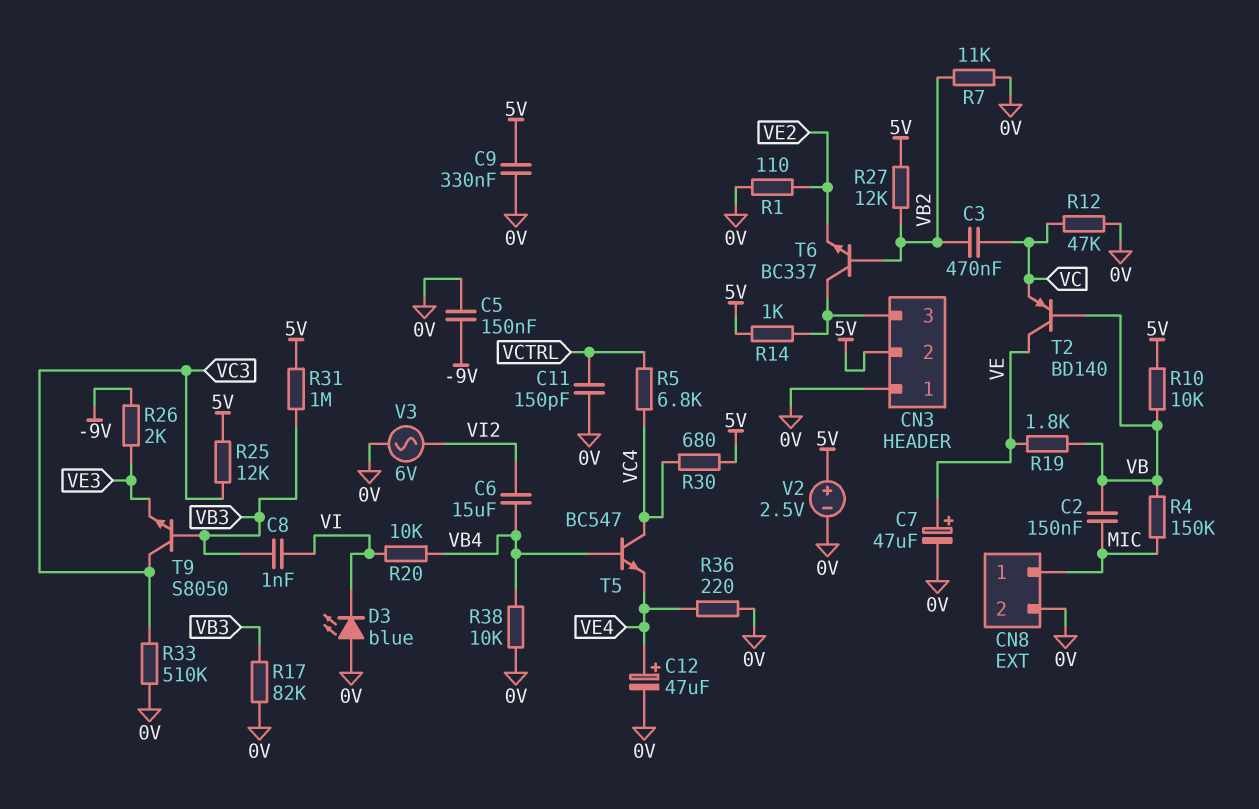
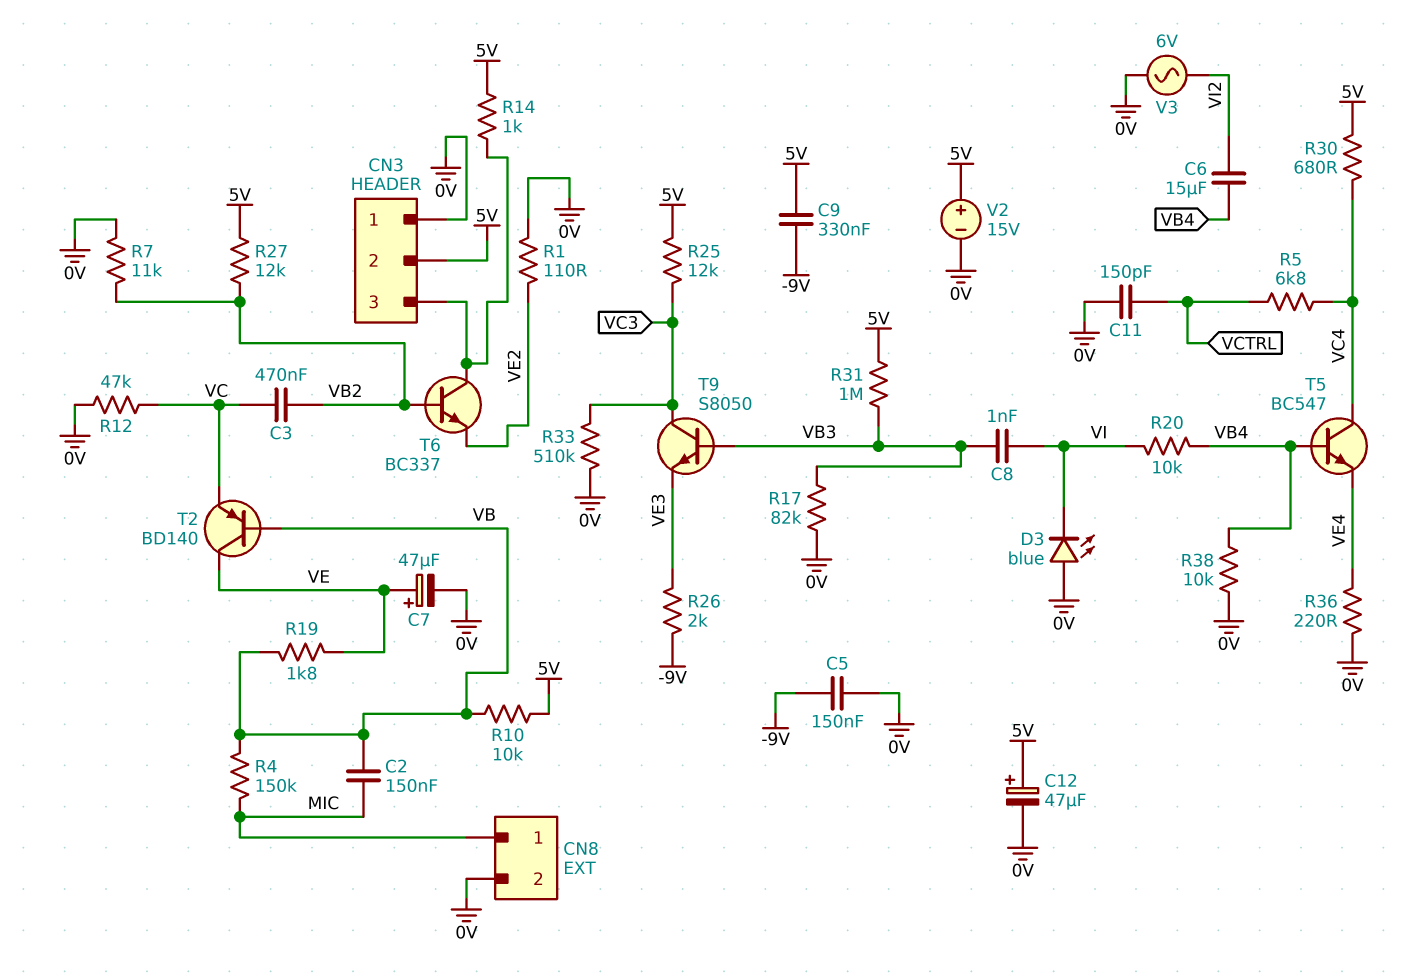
C9: 330nF (0V, 5V) -> 330nF (-9V, 5V)
C12: 47uF (plus VE4, minus 0V) -> 47uF (plus 5V, minus 0V)
V2: 2.5V (plus 5V, minus 0V) -> 15V (plus 5V, minus 0V)

